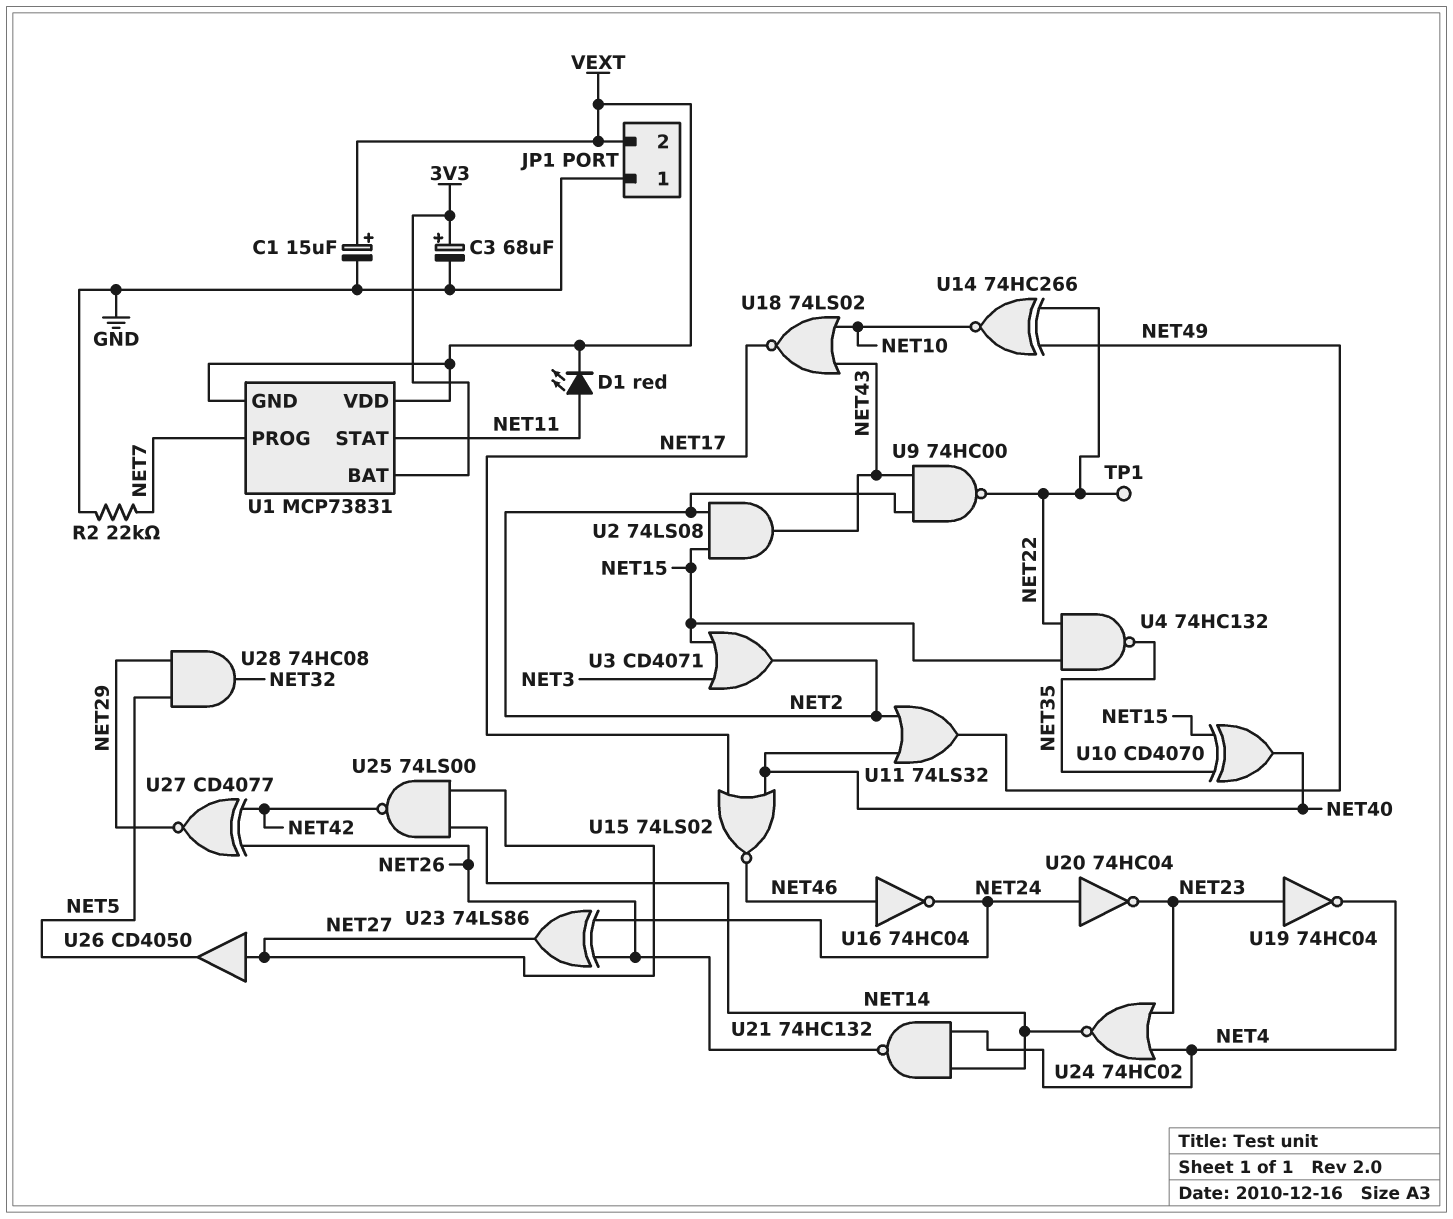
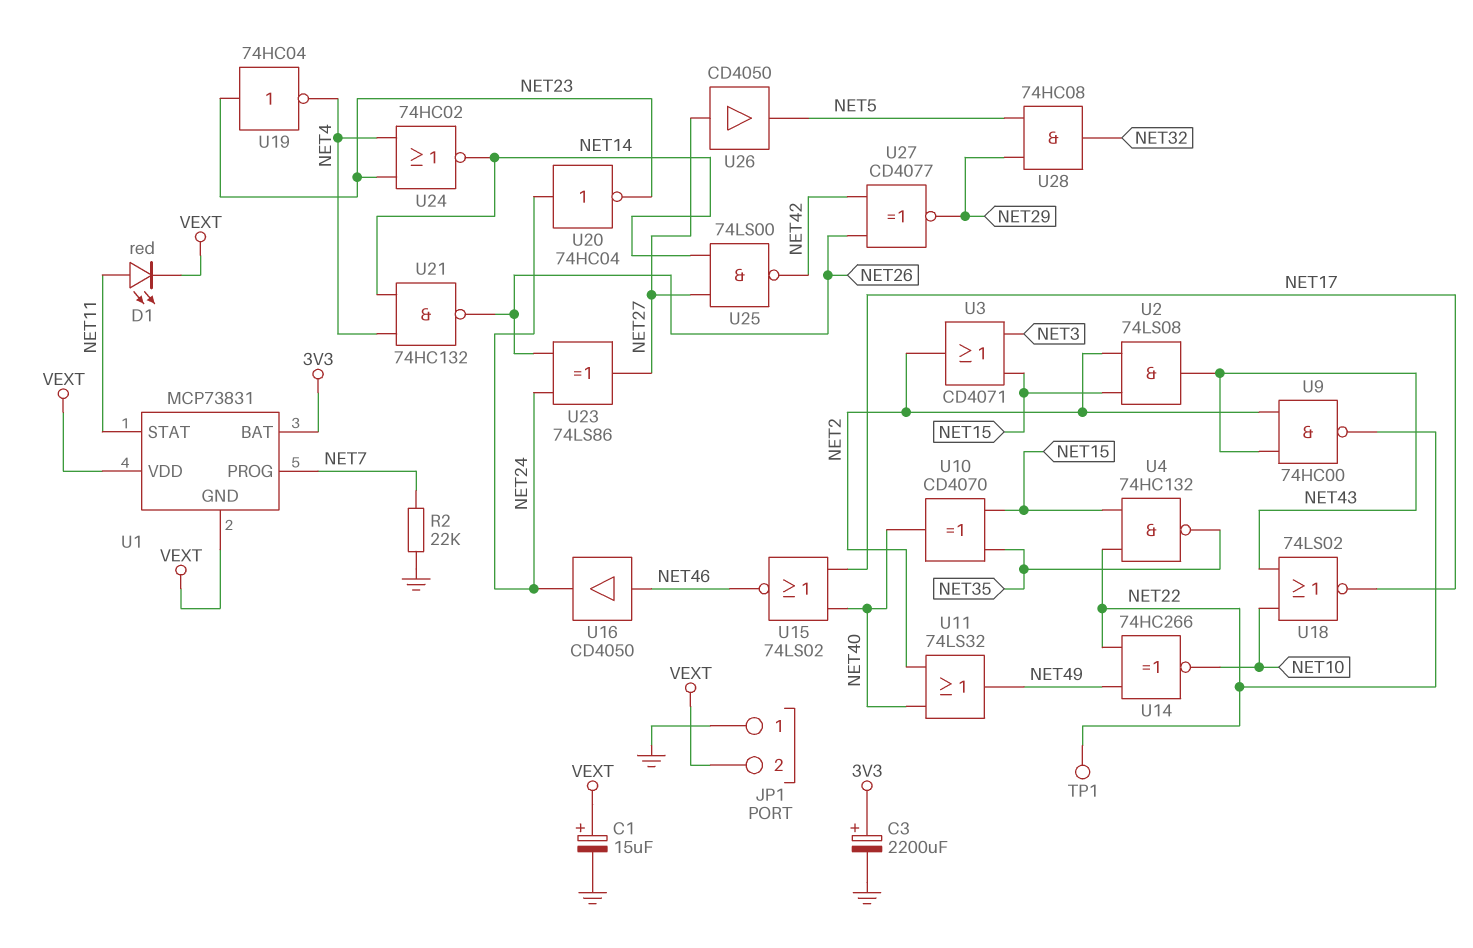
C3: 68uF (plus 3V3, minus GND) -> 2200uF (plus 3V3, minus GND)
U16: NOT 74HC04 (in NET46, out NET24) -> buffer CD4050 (in NET46, out NET24)

